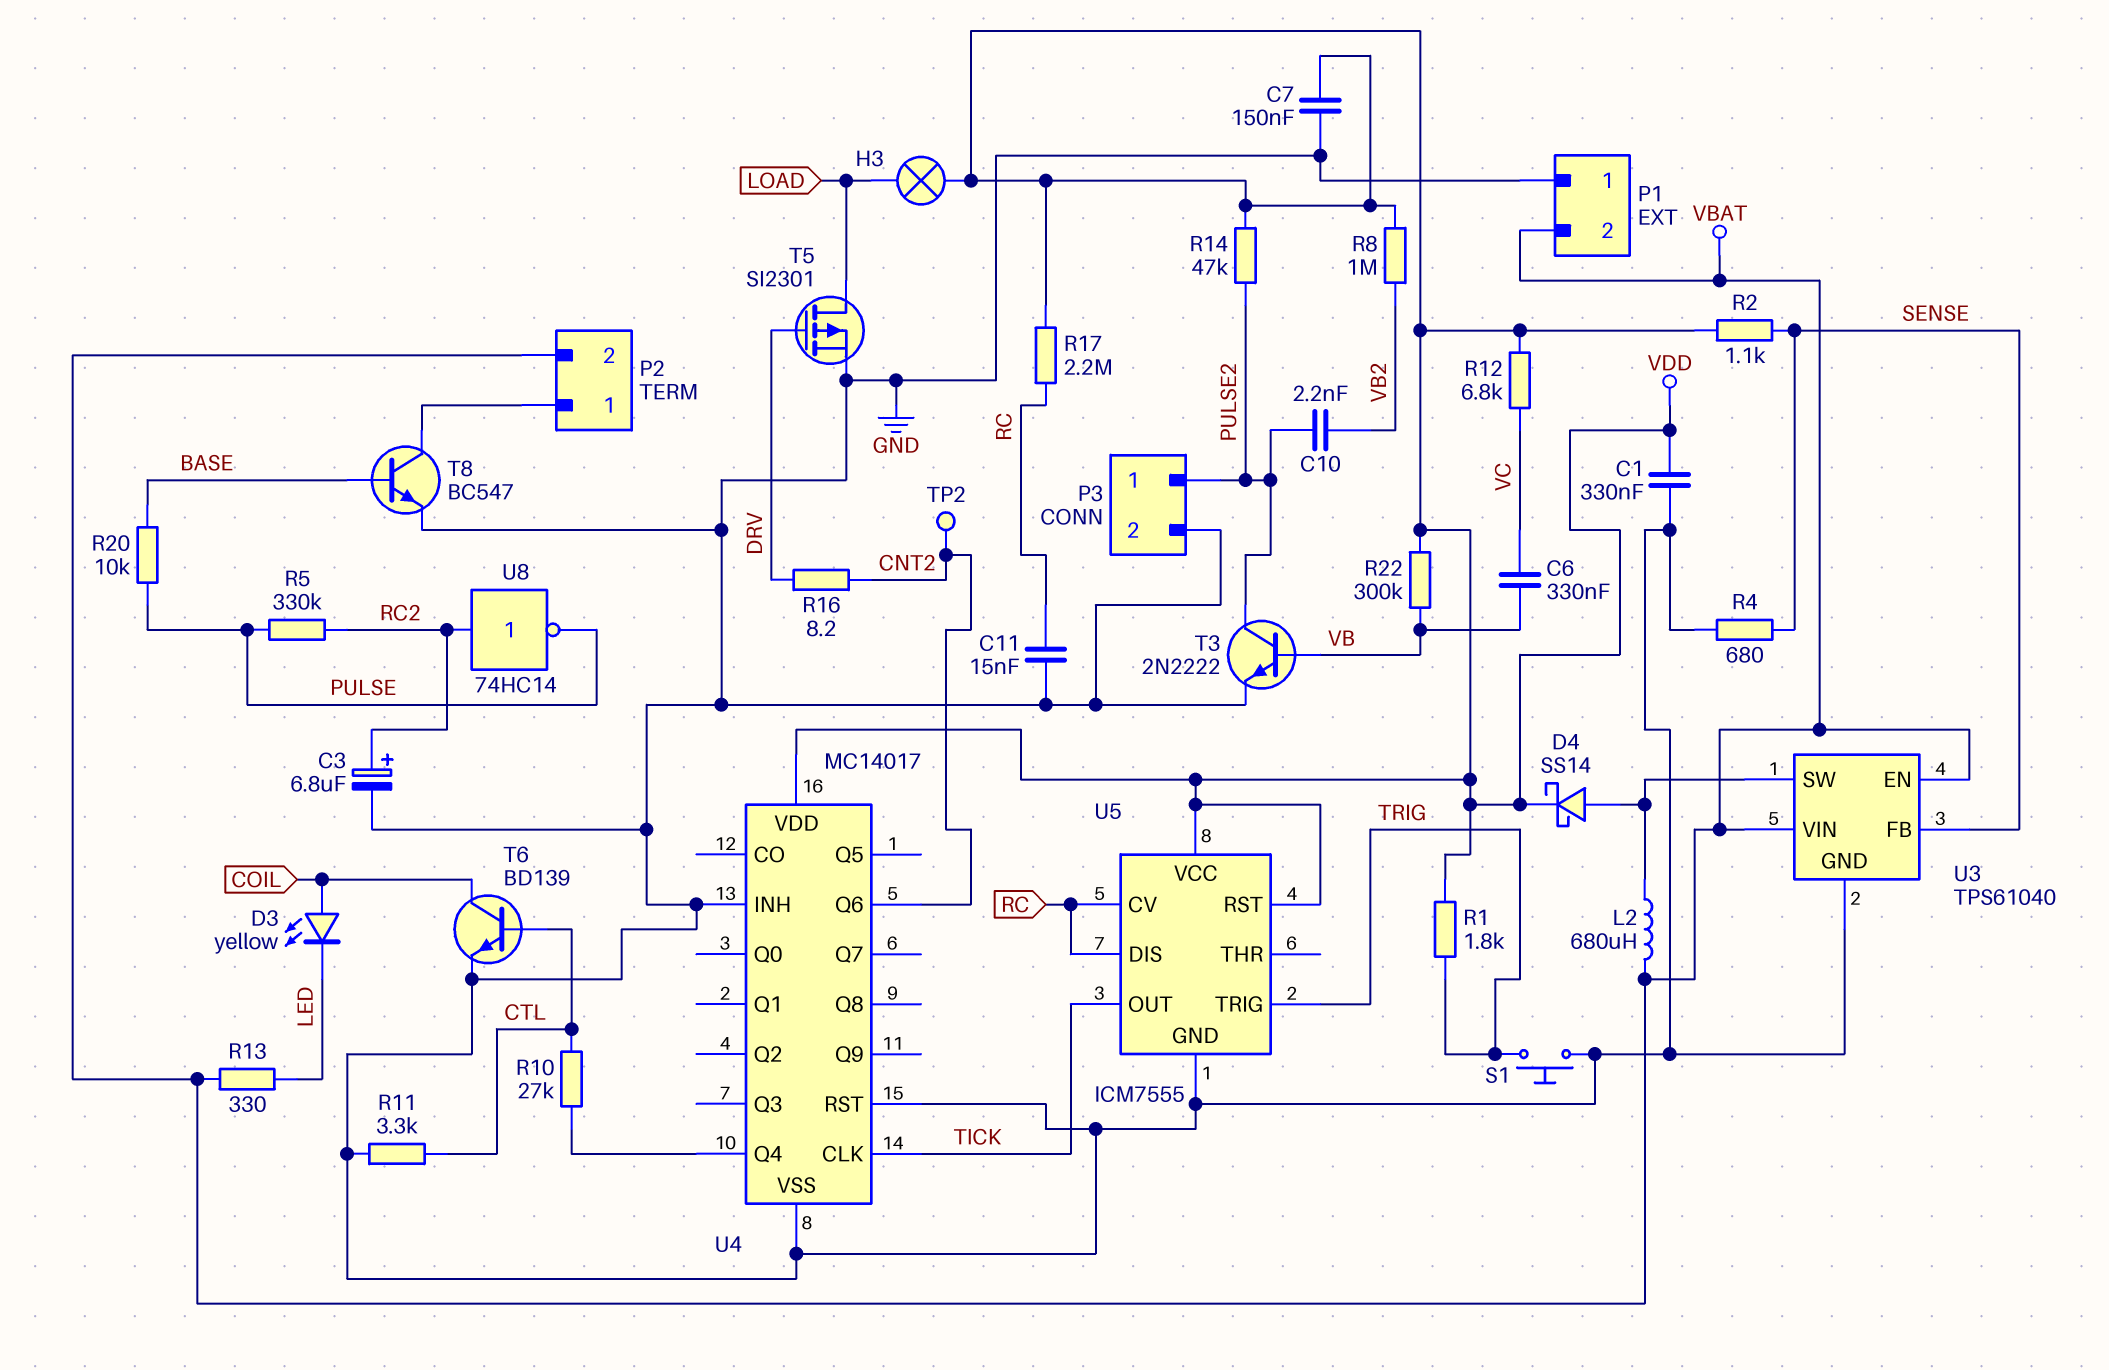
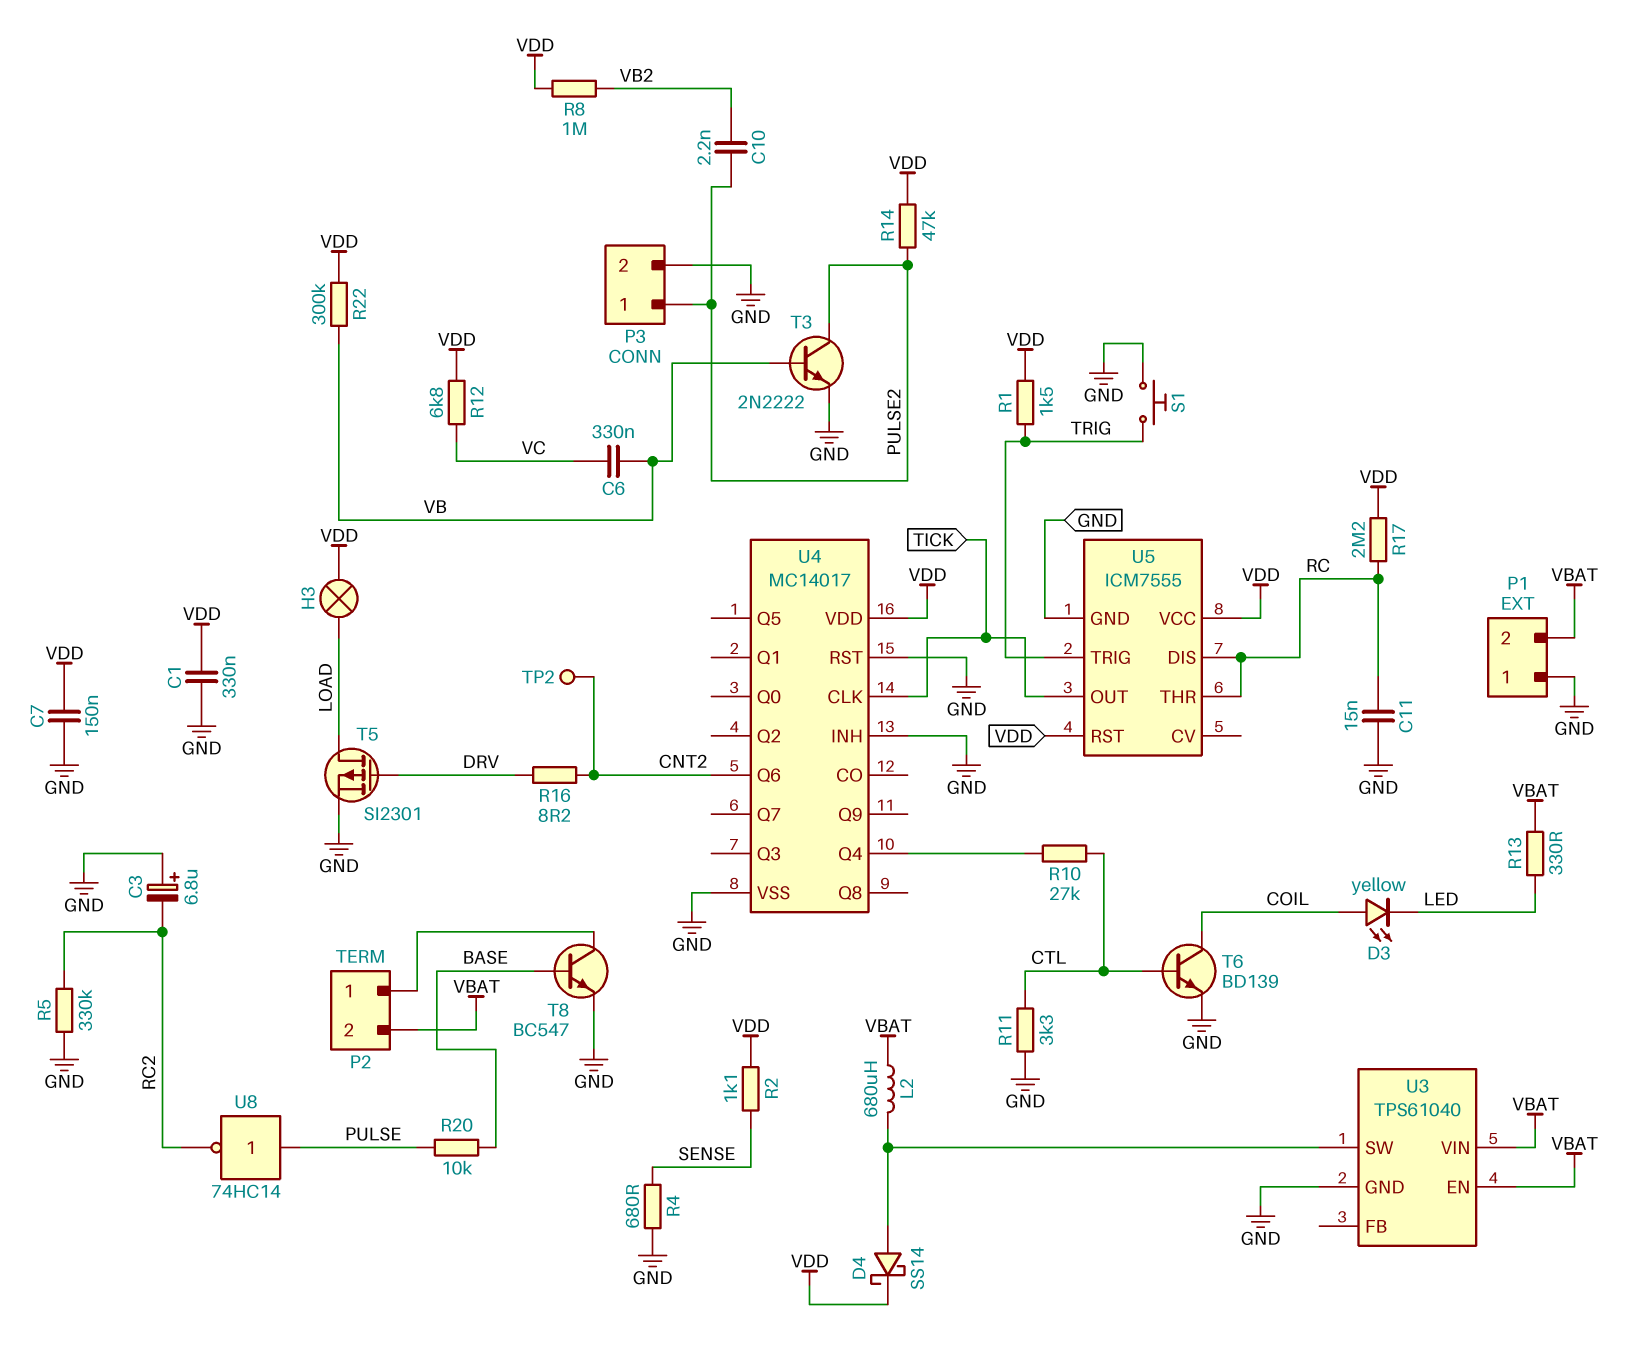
C3: 6.8uF (plus RC2, minus GND) -> 6.8uF (plus GND, minus RC2)
R1: 1.8k (TRIG, VDD) -> 1.5k (TRIG, VDD)
R5: 330k (PULSE, RC2) -> 330k (GND, RC2)
U3 pin FB: SENSE -> none
U5 pin CV: RC -> none
U5 pin THR: none -> RC
U8: NOT 74HC14 (in RC2, out PULSE) -> NOT 74HC14 (in PULSE, out RC2)

